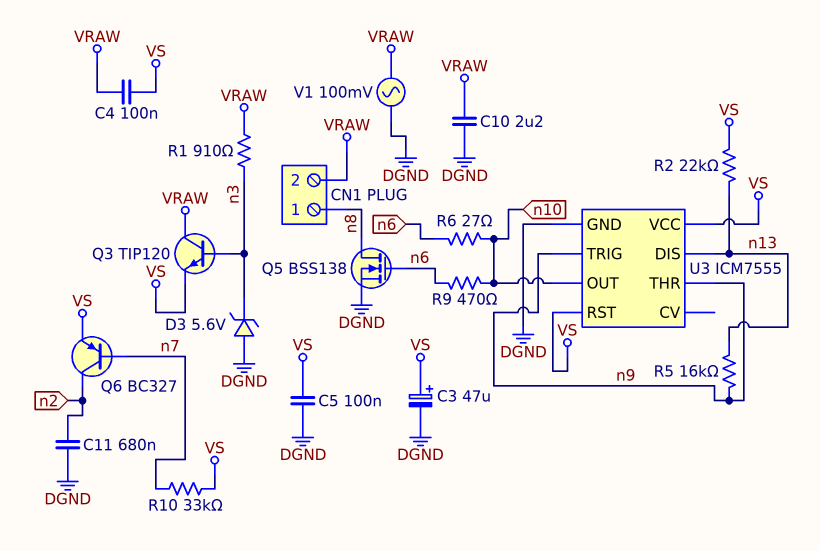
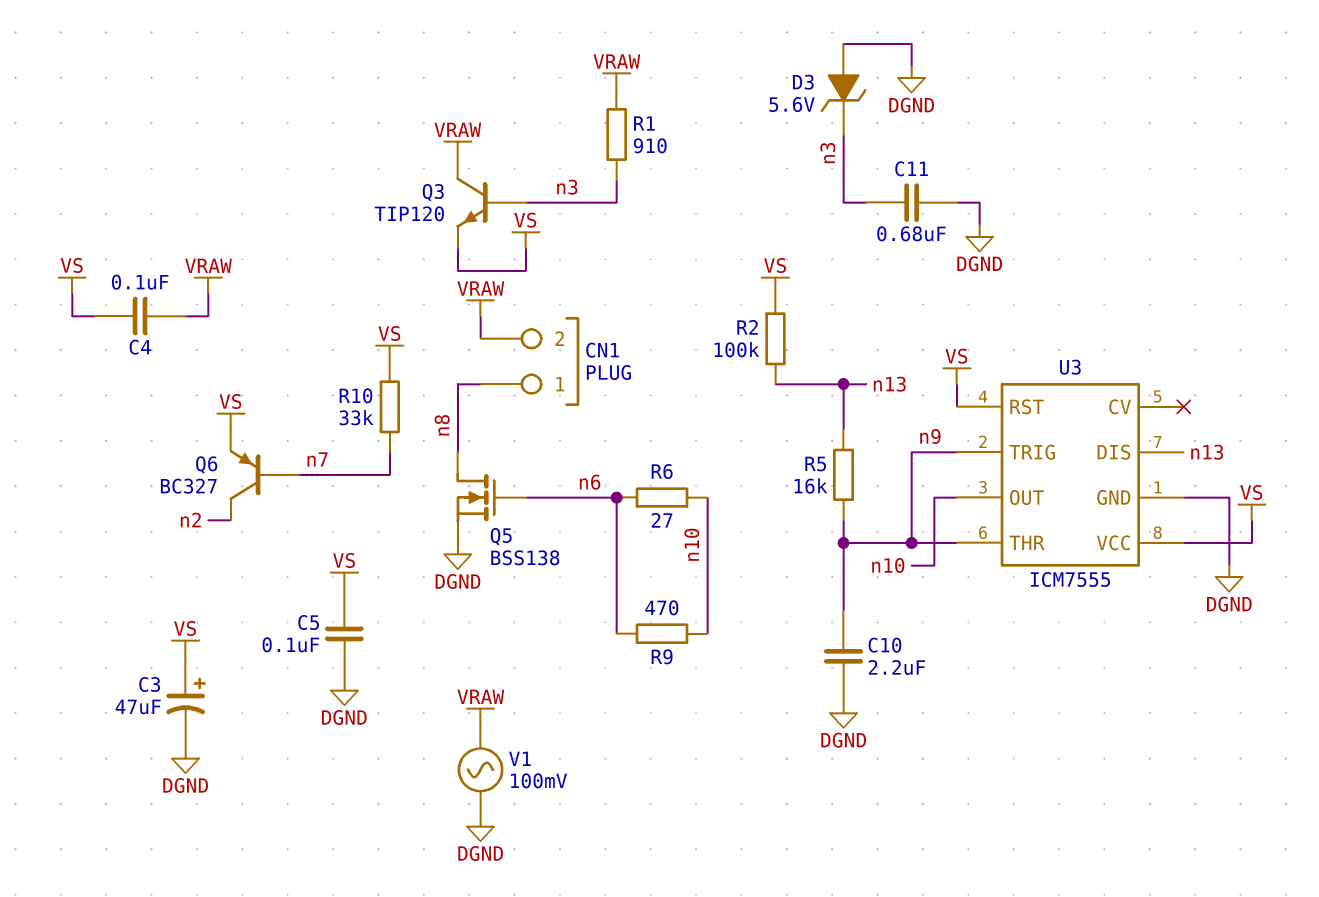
C10: 2.2uF (DGND, VRAW) -> 2.2uF (DGND, n9)
C11: 680nF (DGND, n2) -> 680nF (DGND, n3)
R2: 22k (VS, n13) -> 100k (VS, n13)

